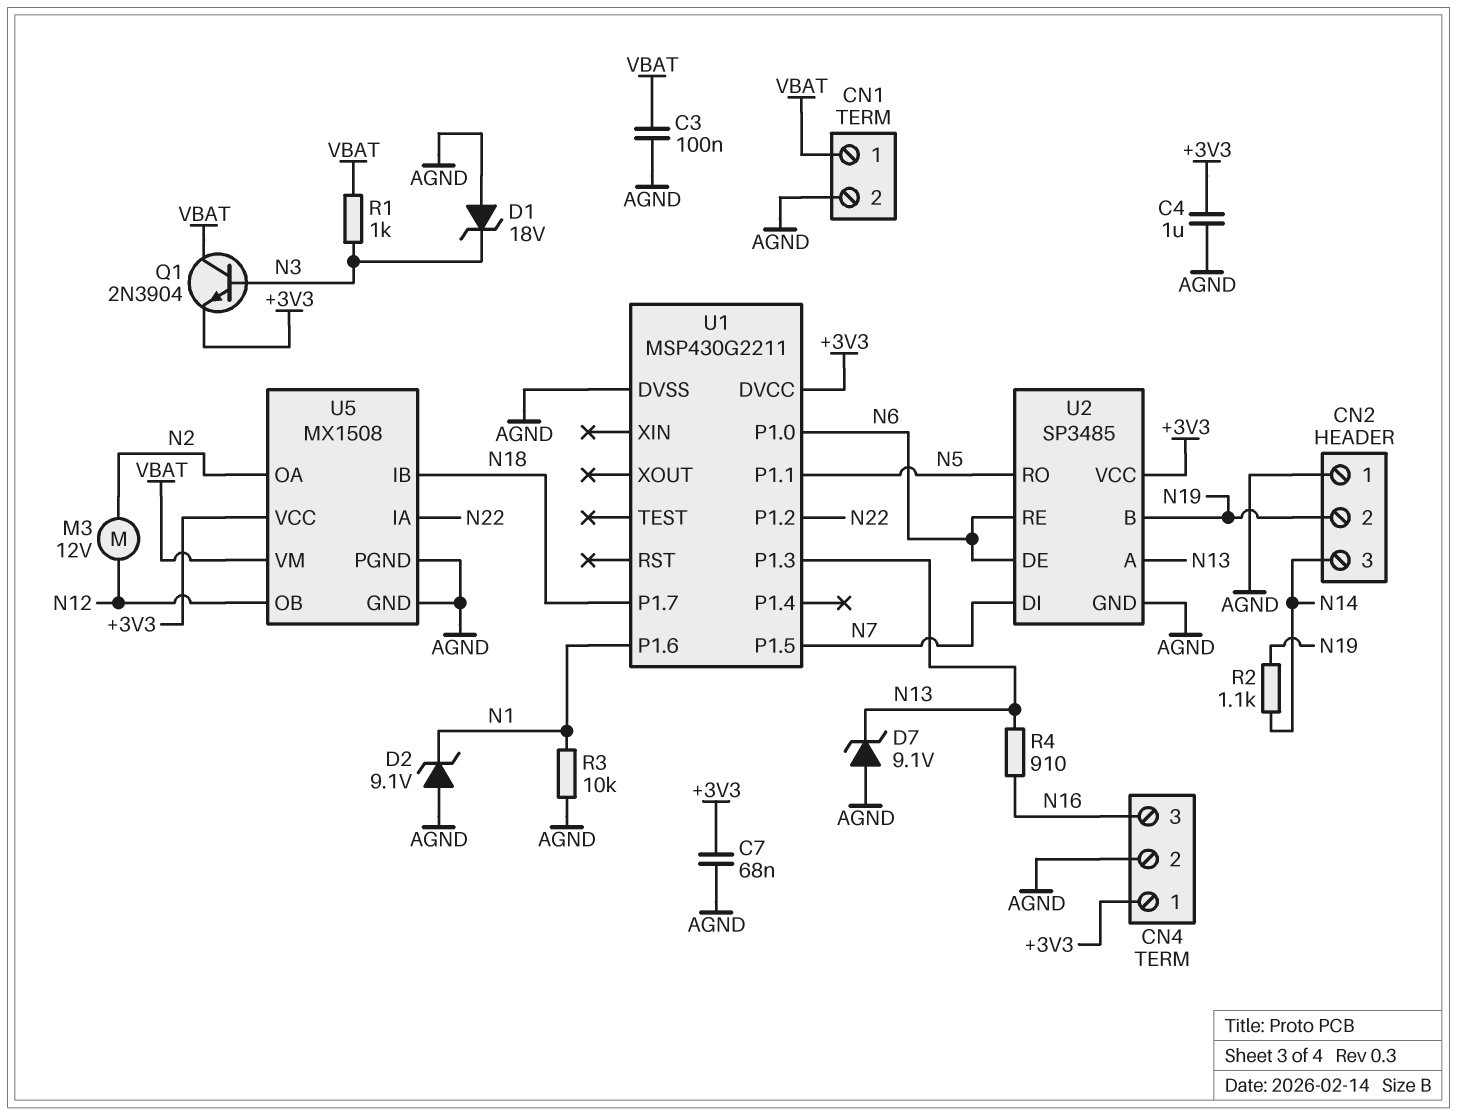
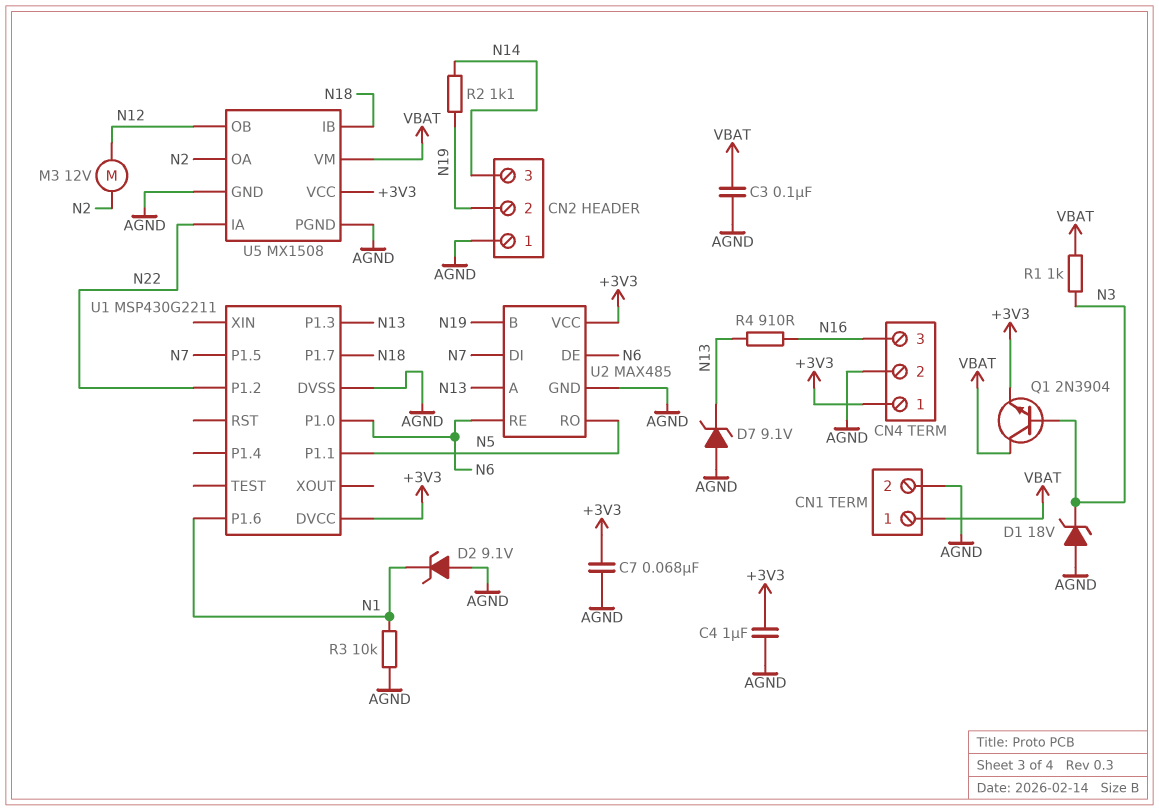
U2: SP3485 -> MAX485

